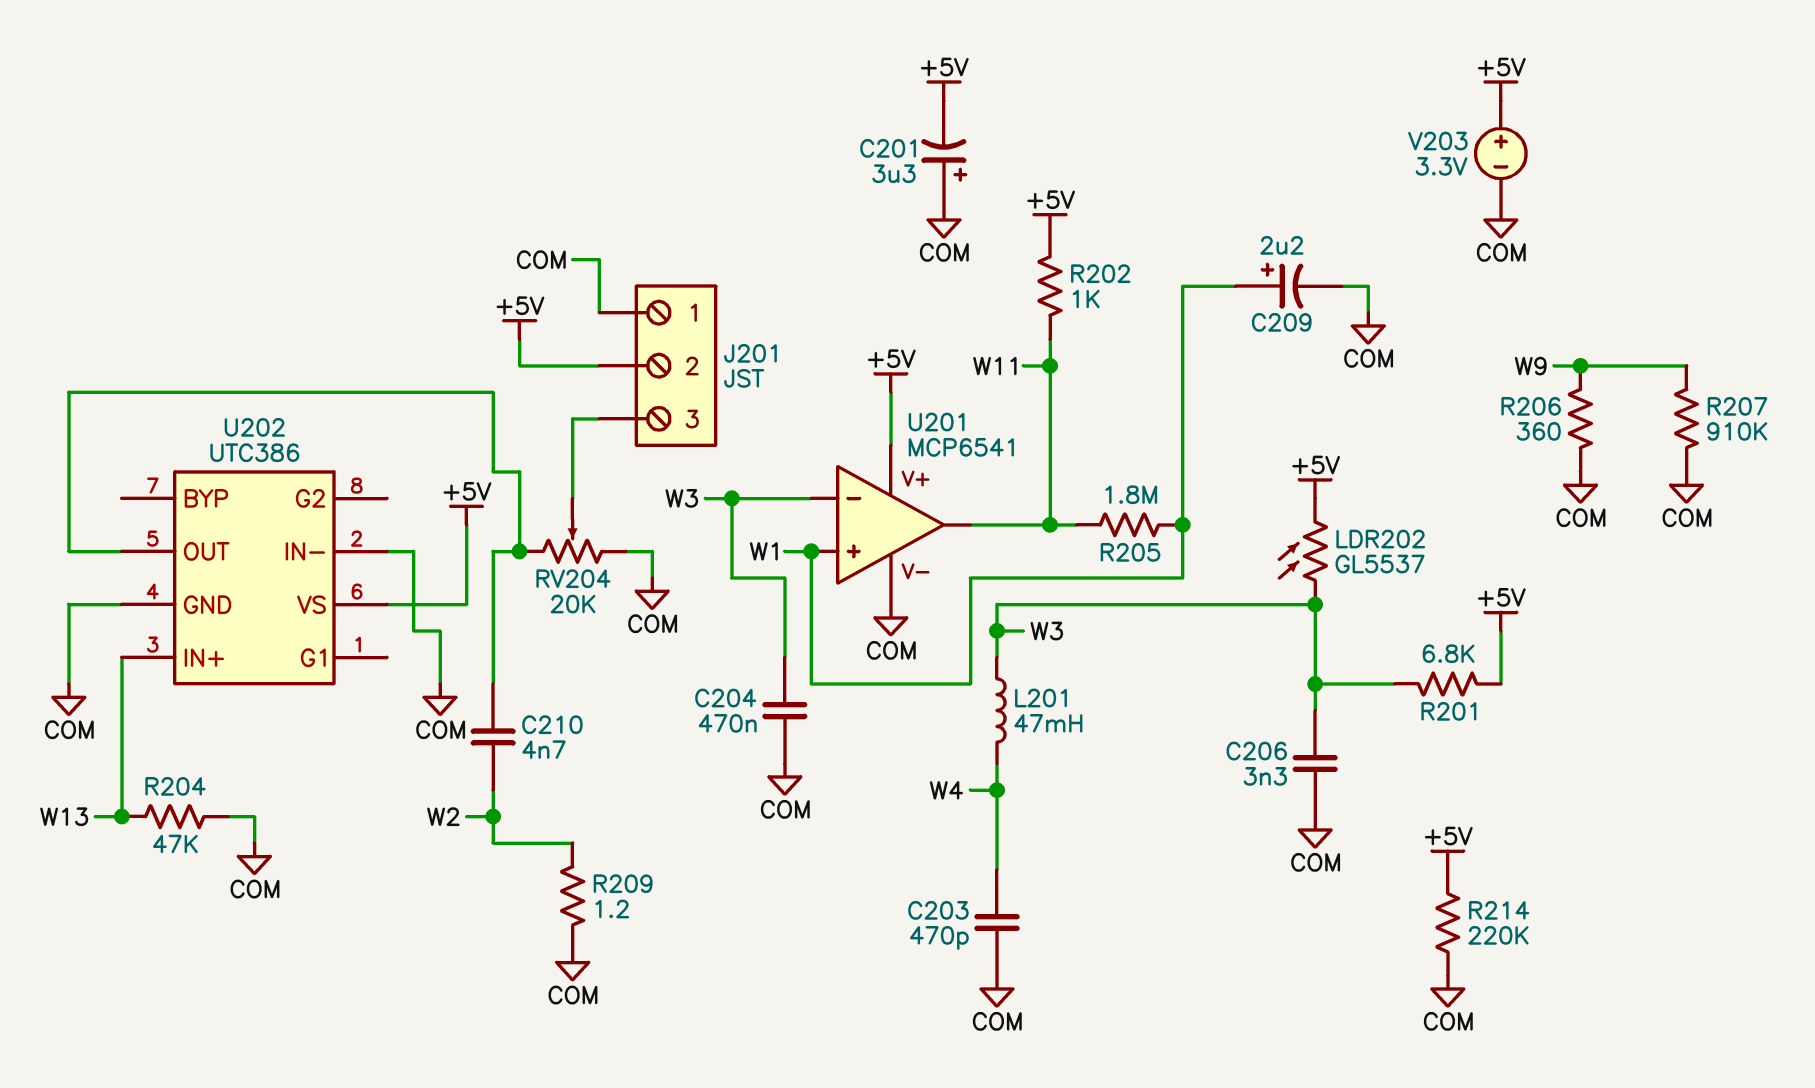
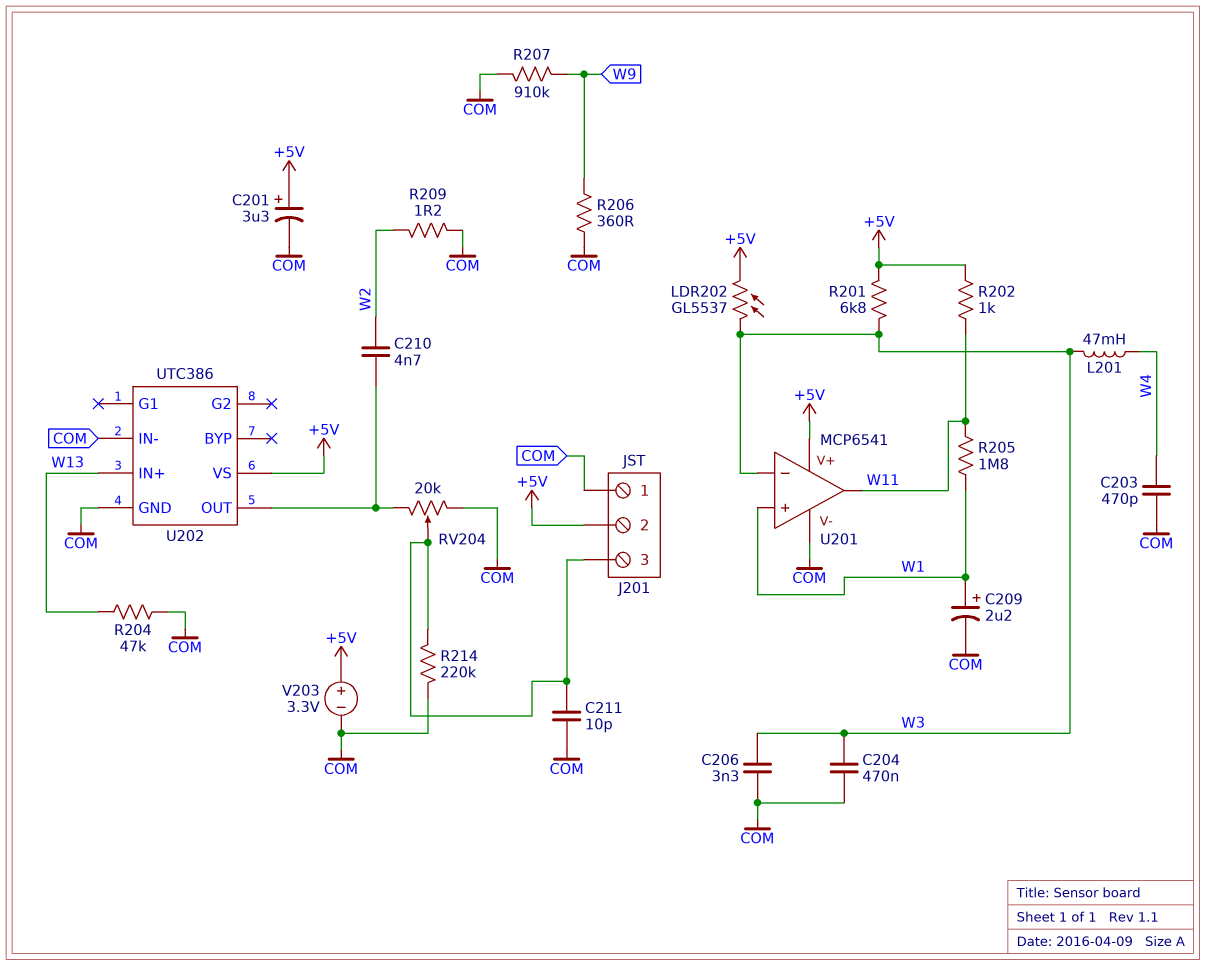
C201: 3.3uF (plus COM, minus +5V) -> 3.3uF (plus +5V, minus COM)
C211: none -> 10pF (COM, J201/3)
R214: 220k (+5V, COM) -> 220k (COM, J201/3)

